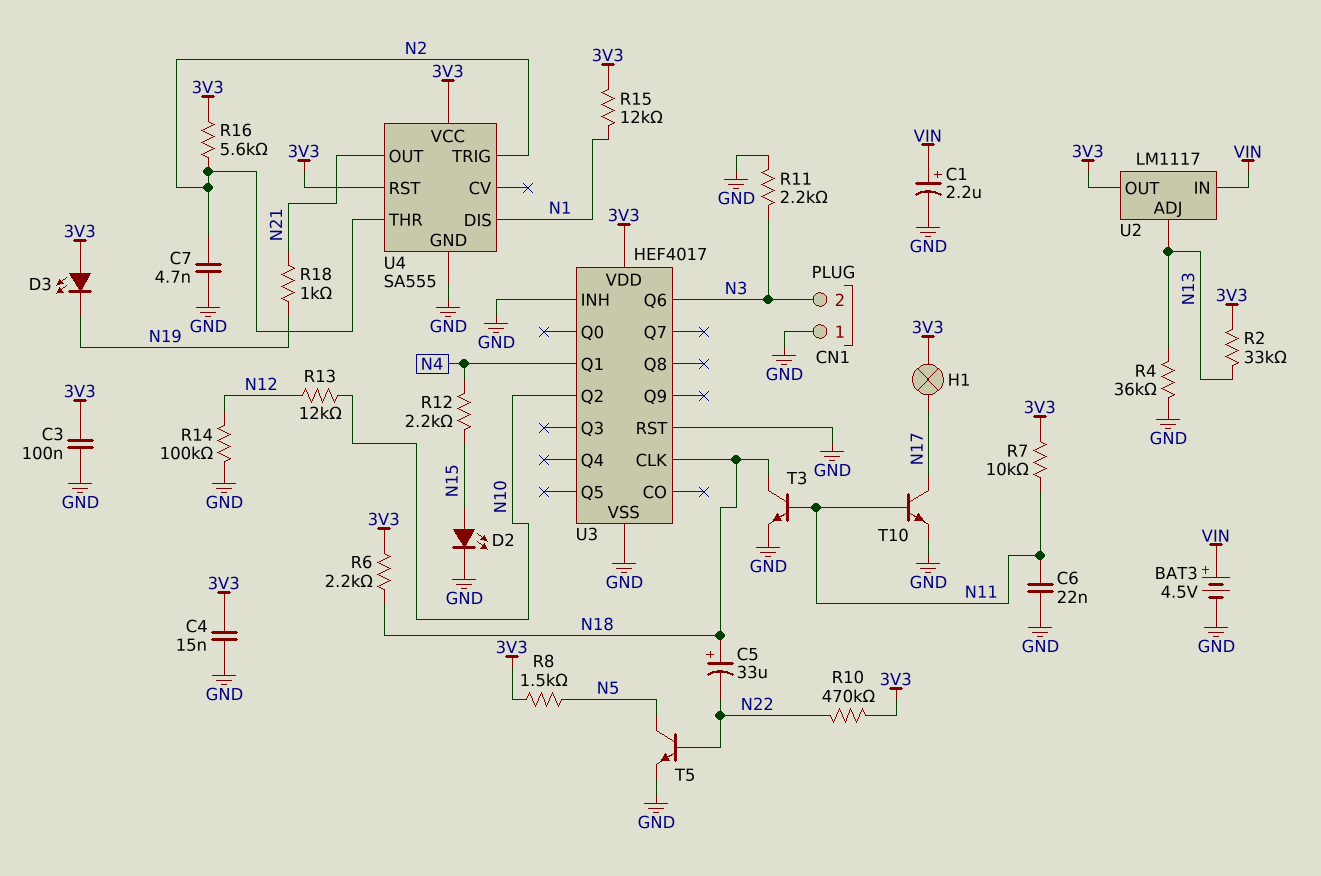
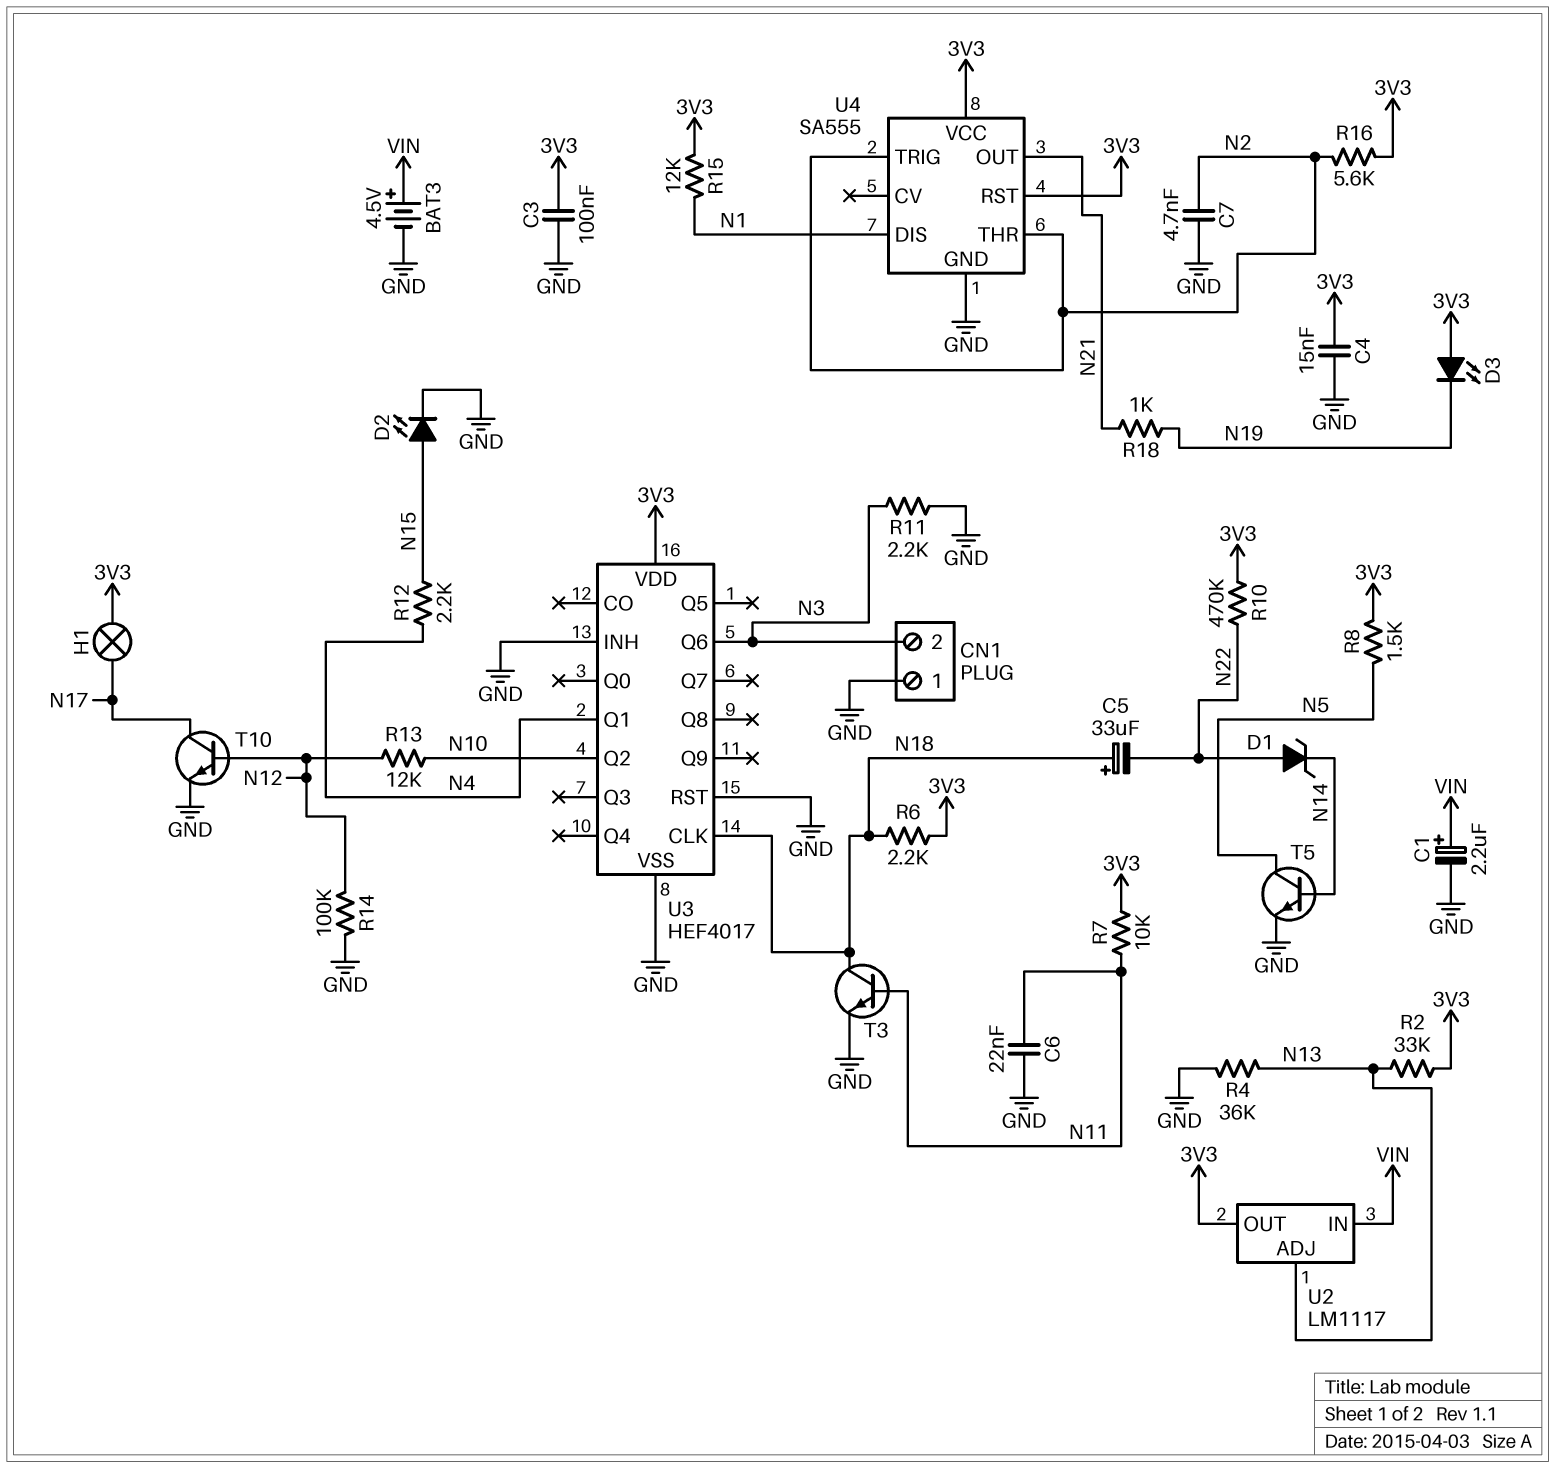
D1: none -> zener (A N22, K N14)
T5: NPN (B N22, C N5, E GND) -> NPN (B N14, C N5, E GND)
T10: NPN (B N11, C N17, E GND) -> NPN (B N12, C N17, E GND)

